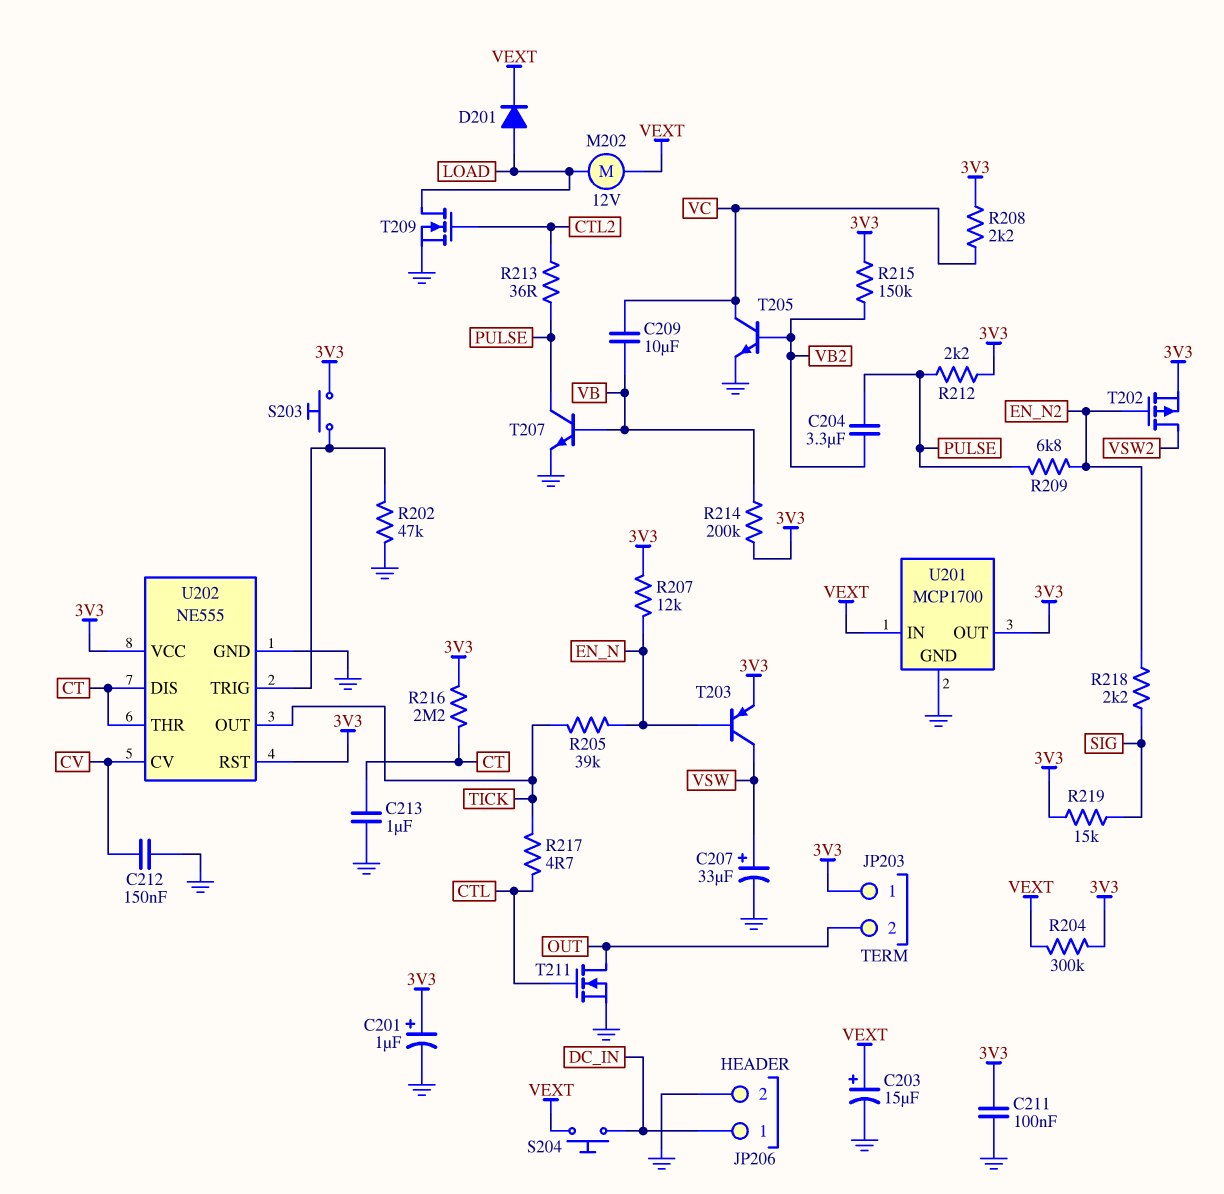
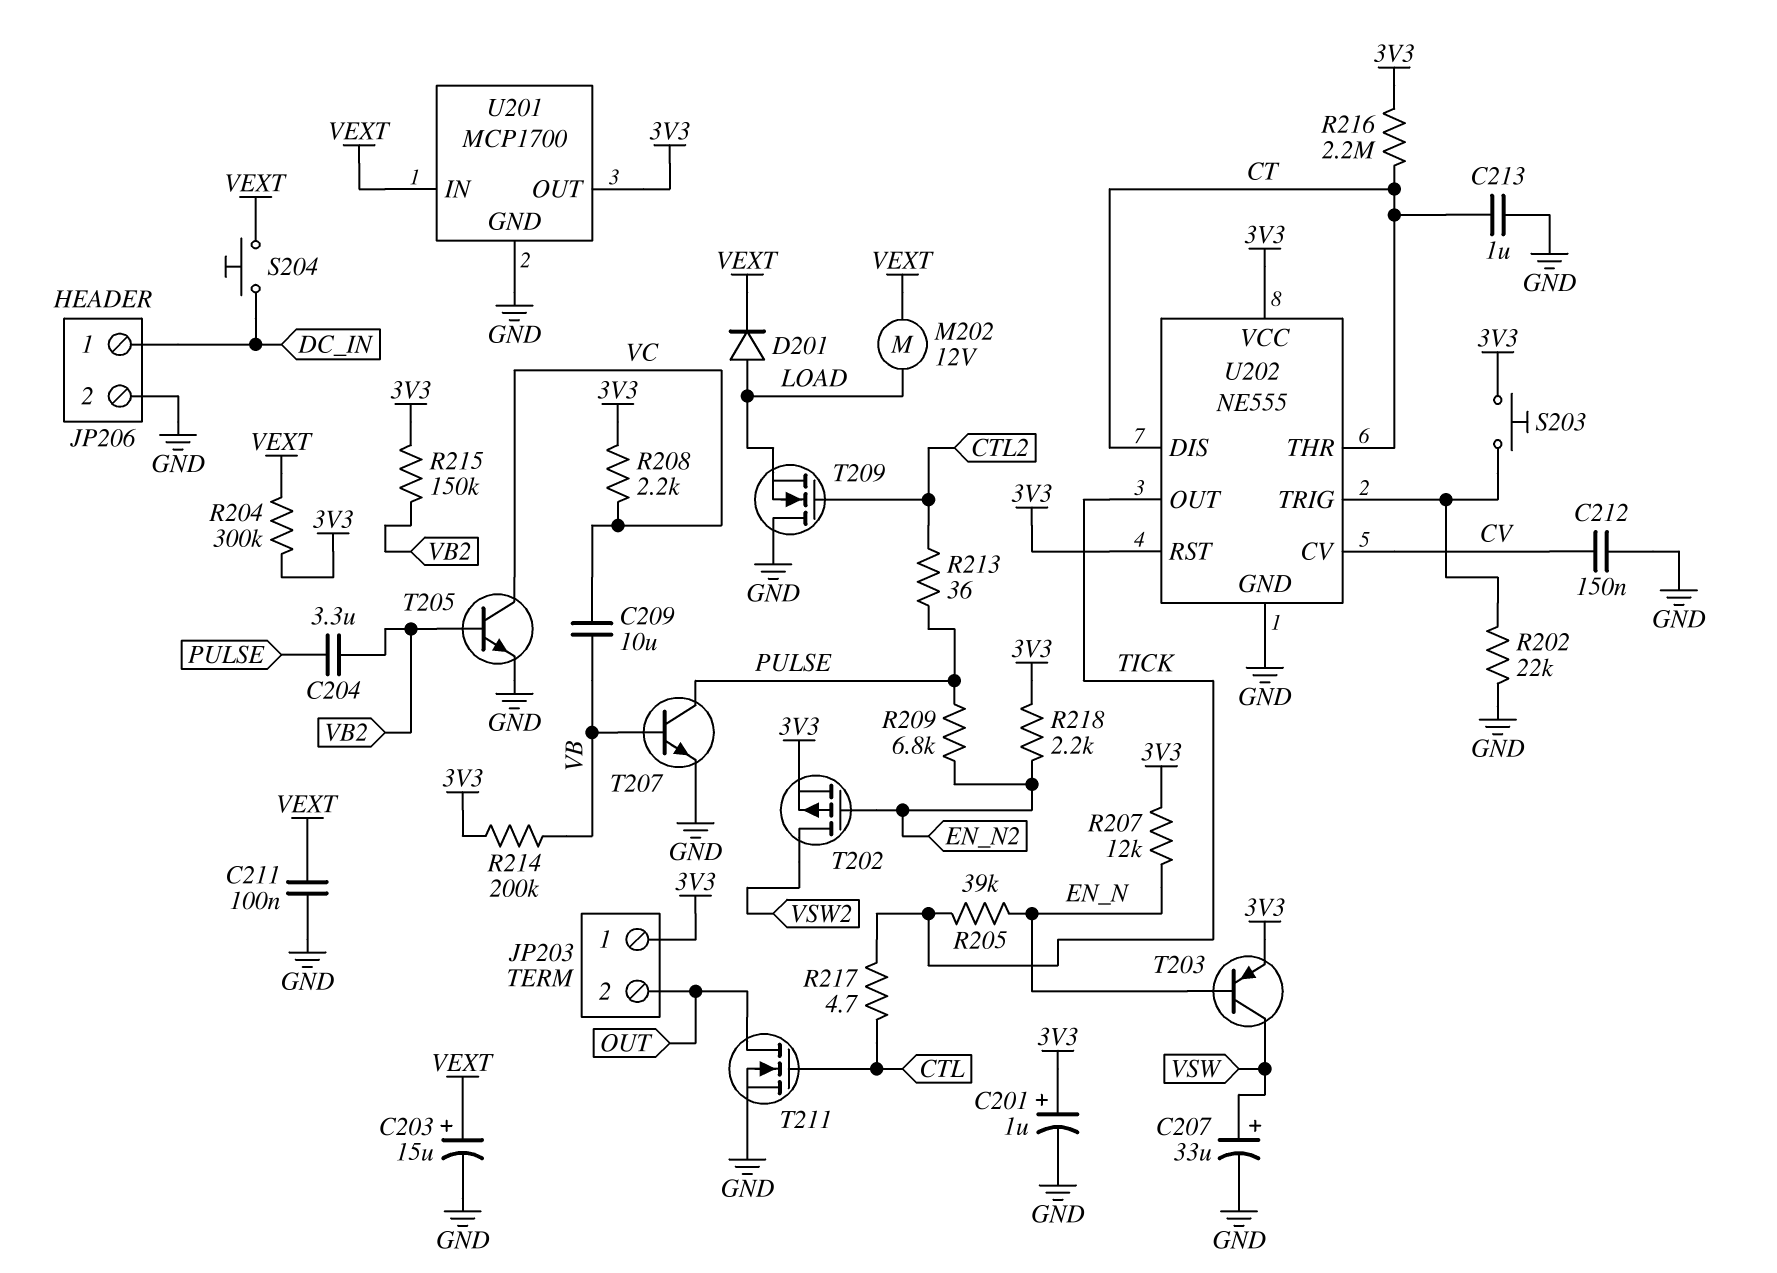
C211: 100nF (3V3, GND) -> 100nF (GND, VEXT)
R202: 47k (GND, U202/TRIG) -> 22k (GND, U202/TRIG)
R212: 2.2k (3V3, PULSE) -> none
R218: 2.2k (EN_N2, SIG) -> 2.2k (3V3, EN_N2)
R219: 15k (3V3, SIG) -> none
T209: NMOS (G CTL2, D LOAD, S GND) -> NMOS (G CTL2, D GND, S LOAD)

